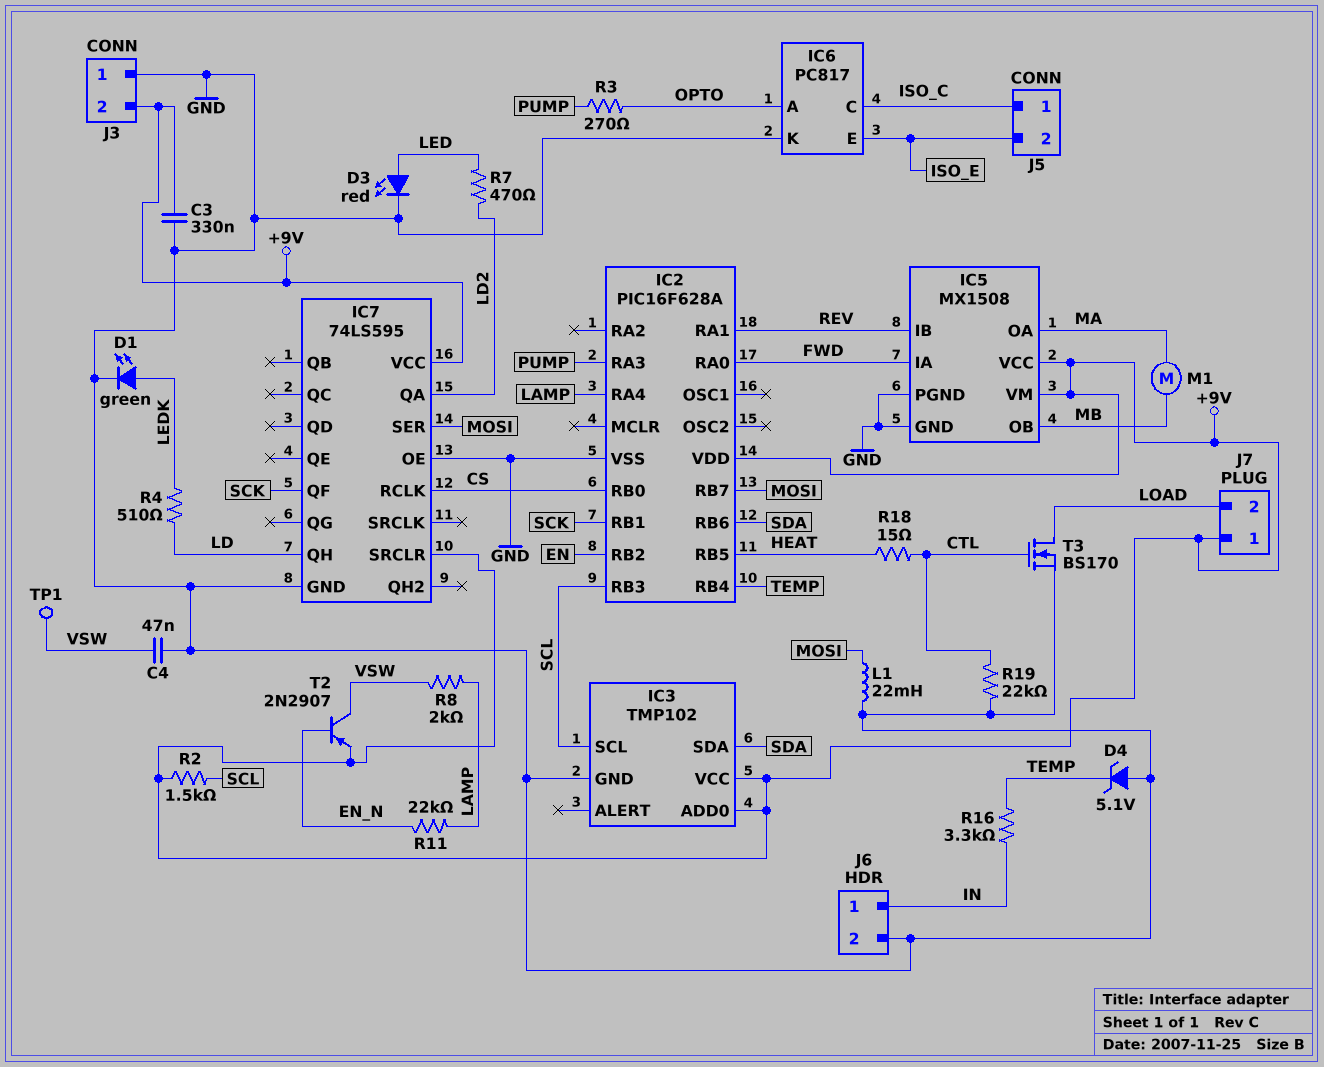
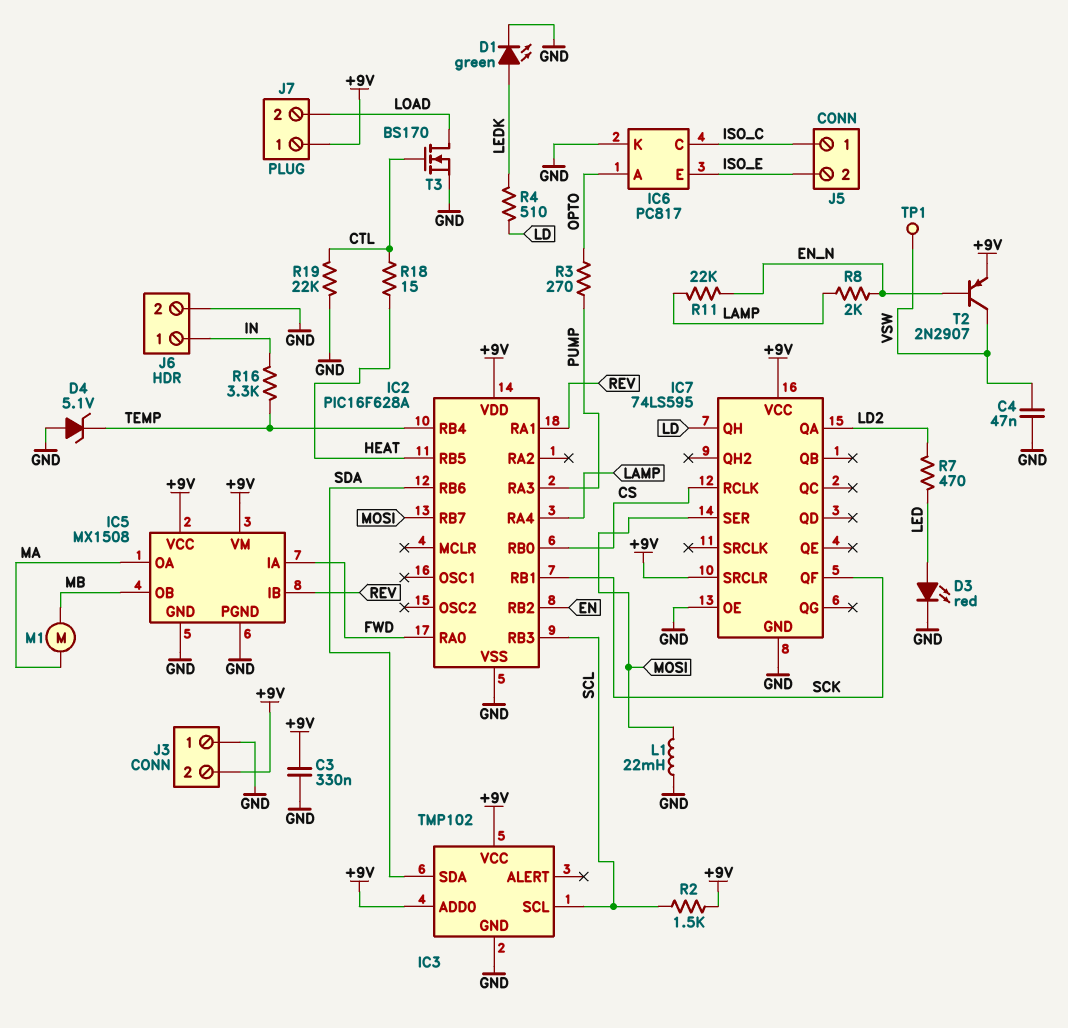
R8: 2k (LAMP, VSW) -> 2k (EN_N, LAMP)

